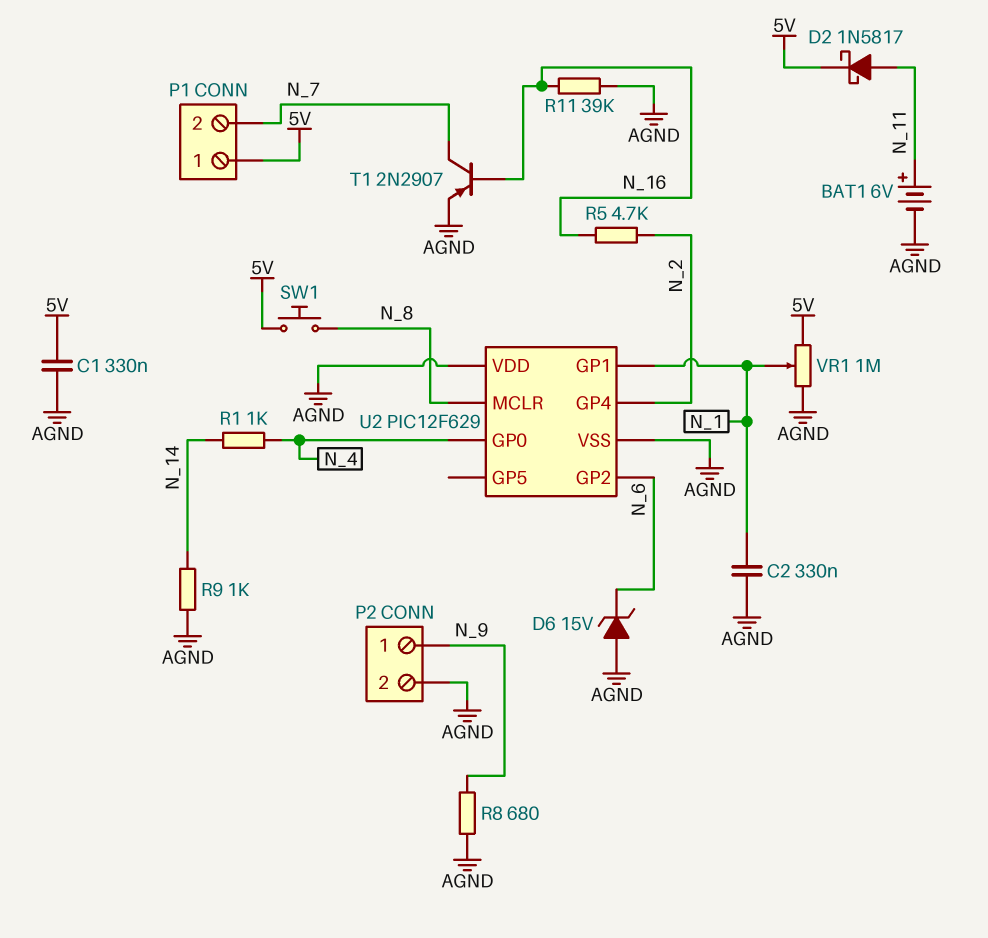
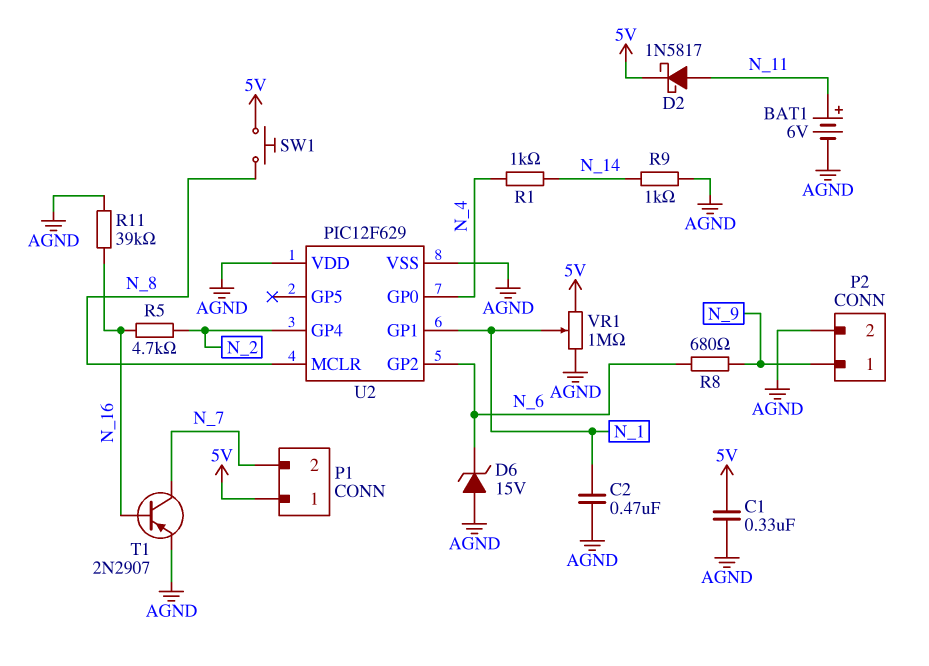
C2: 330nF (AGND, N_1) -> 470nF (AGND, N_1)
R8: 680 (AGND, N_9) -> 680 (N_6, N_9)

